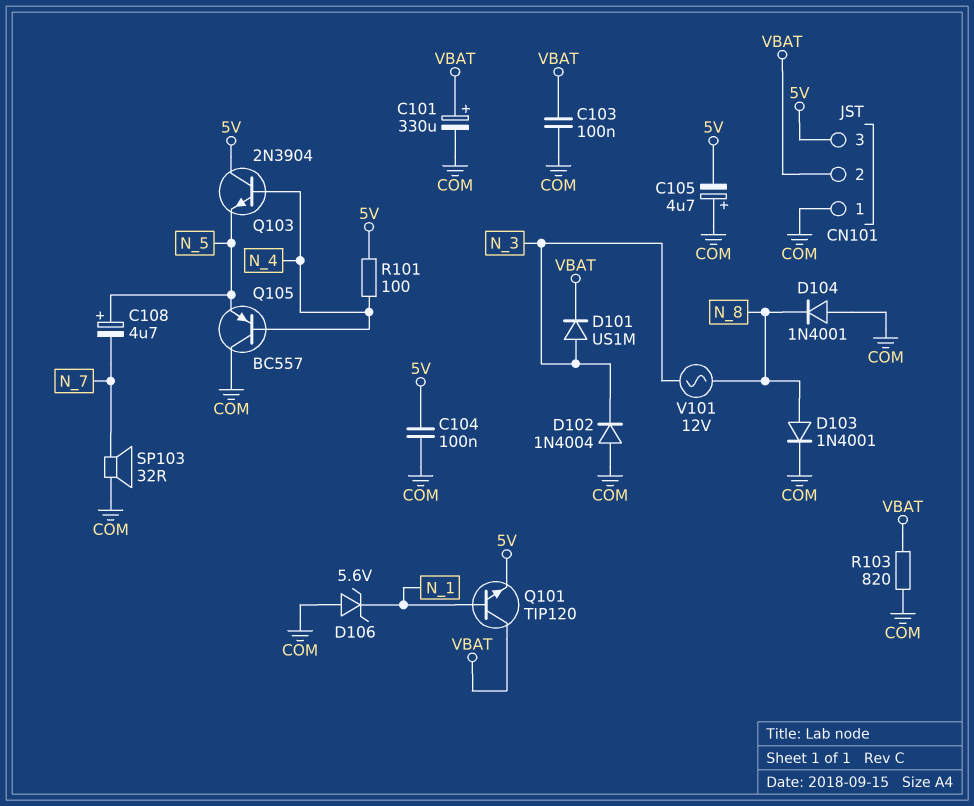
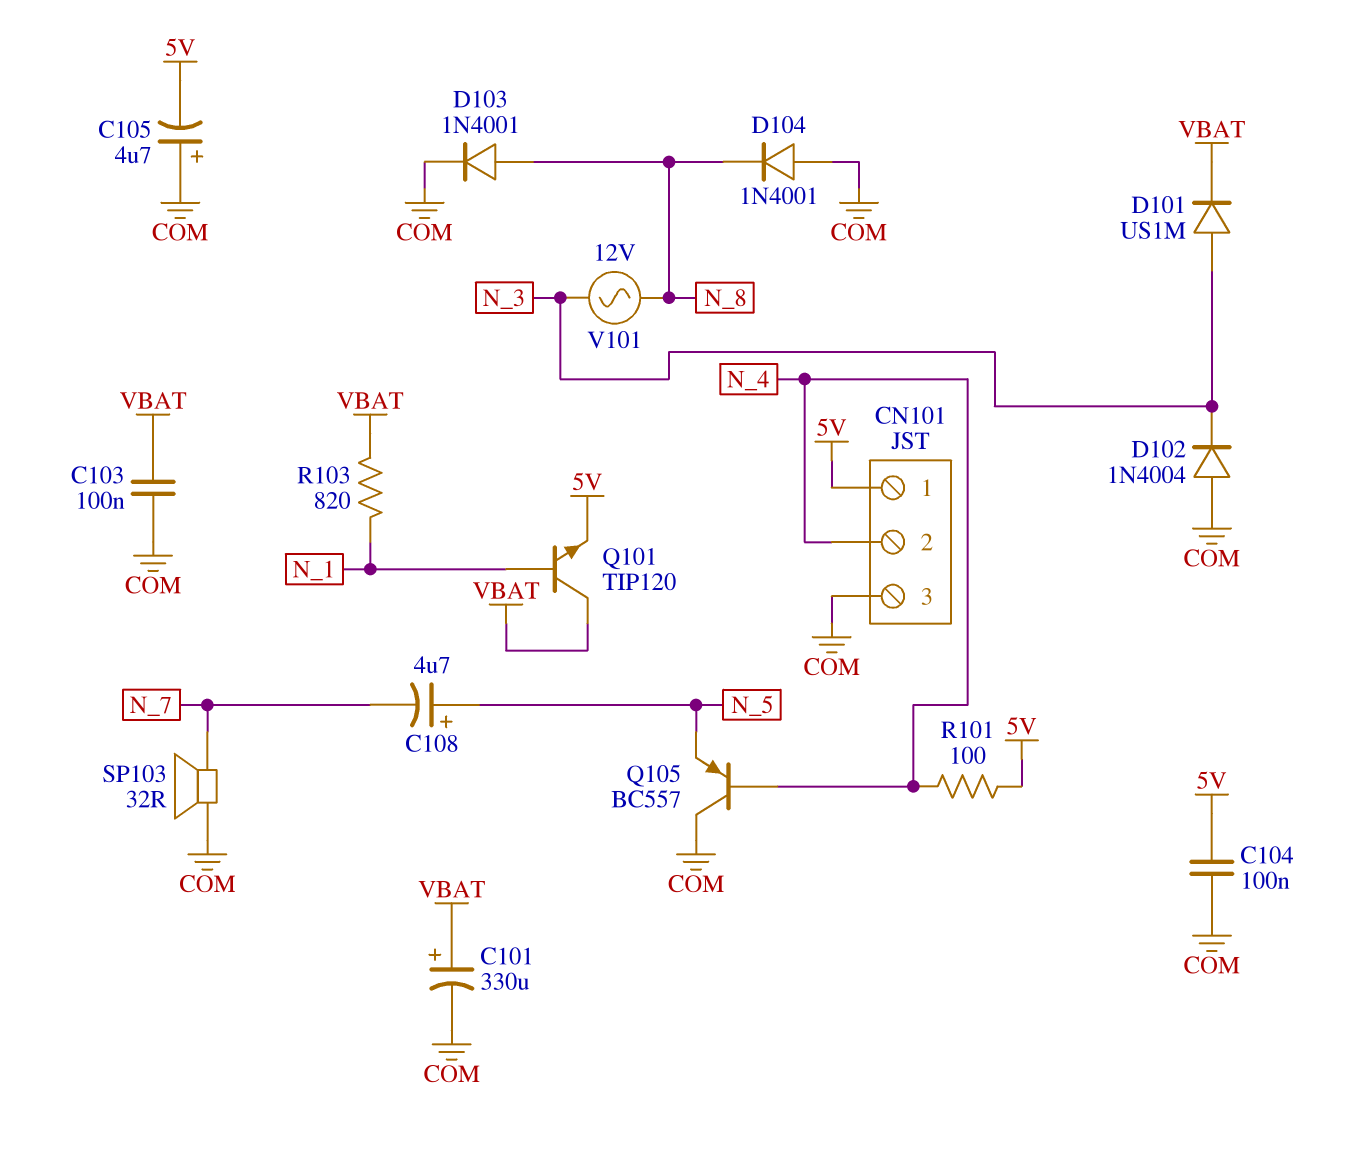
CN101 pin 1: COM -> 5V
CN101 pin 2: VBAT -> N_4
CN101 pin 3: 5V -> COM
D106: zener 5.6V (A COM, K N_1) -> none
Q103: NPN 2N3904 (B N_4, C 5V, E N_5) -> none
R103: 820 (COM, VBAT) -> 820 (N_1, VBAT)

